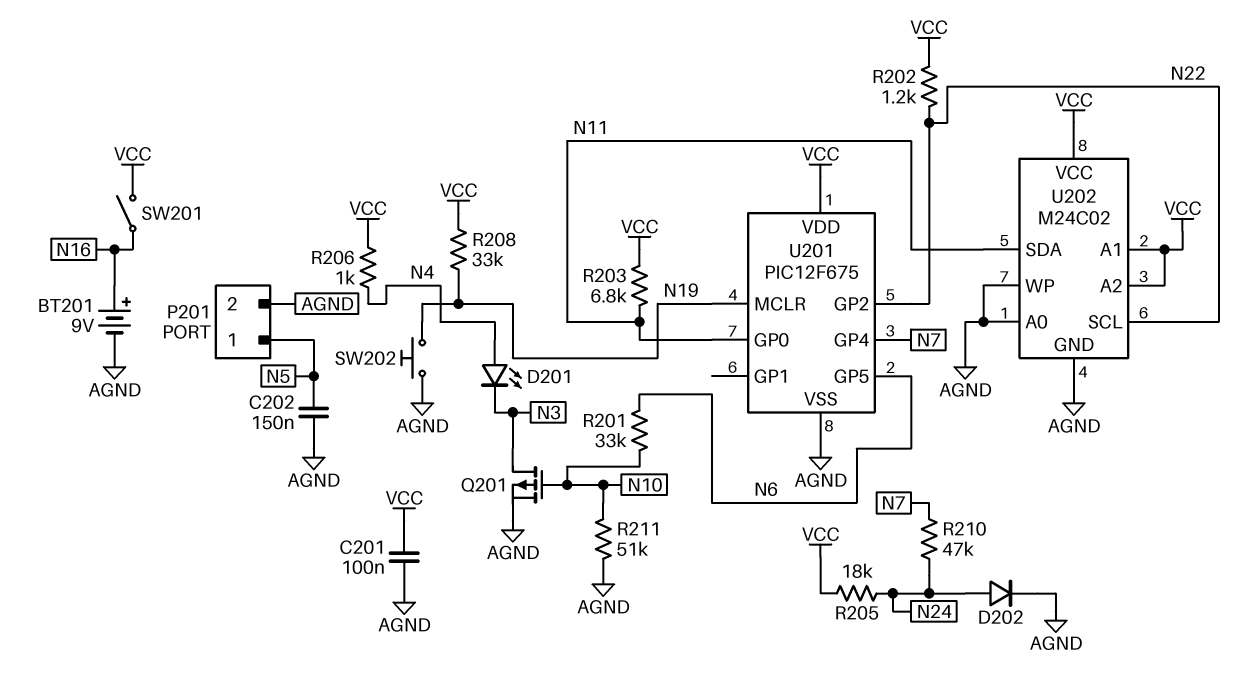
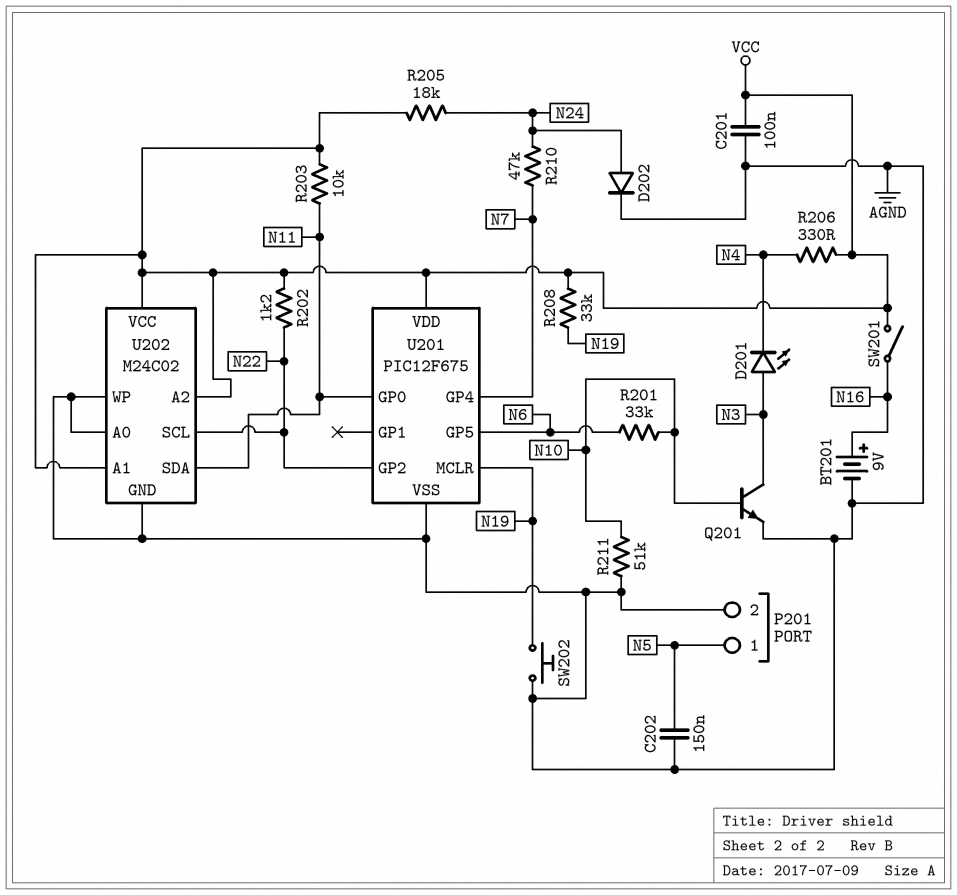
D201: LED (A N4, K N3) -> LED (A N3, K N4)
Q201: PMOS (G N10, D N3, S AGND) -> NPN (B N10, C N3, E AGND)
R203: 6.8k (N11, VCC) -> 10k (N11, VCC)
R206: 1k (N4, VCC) -> 330 (N4, VCC)

